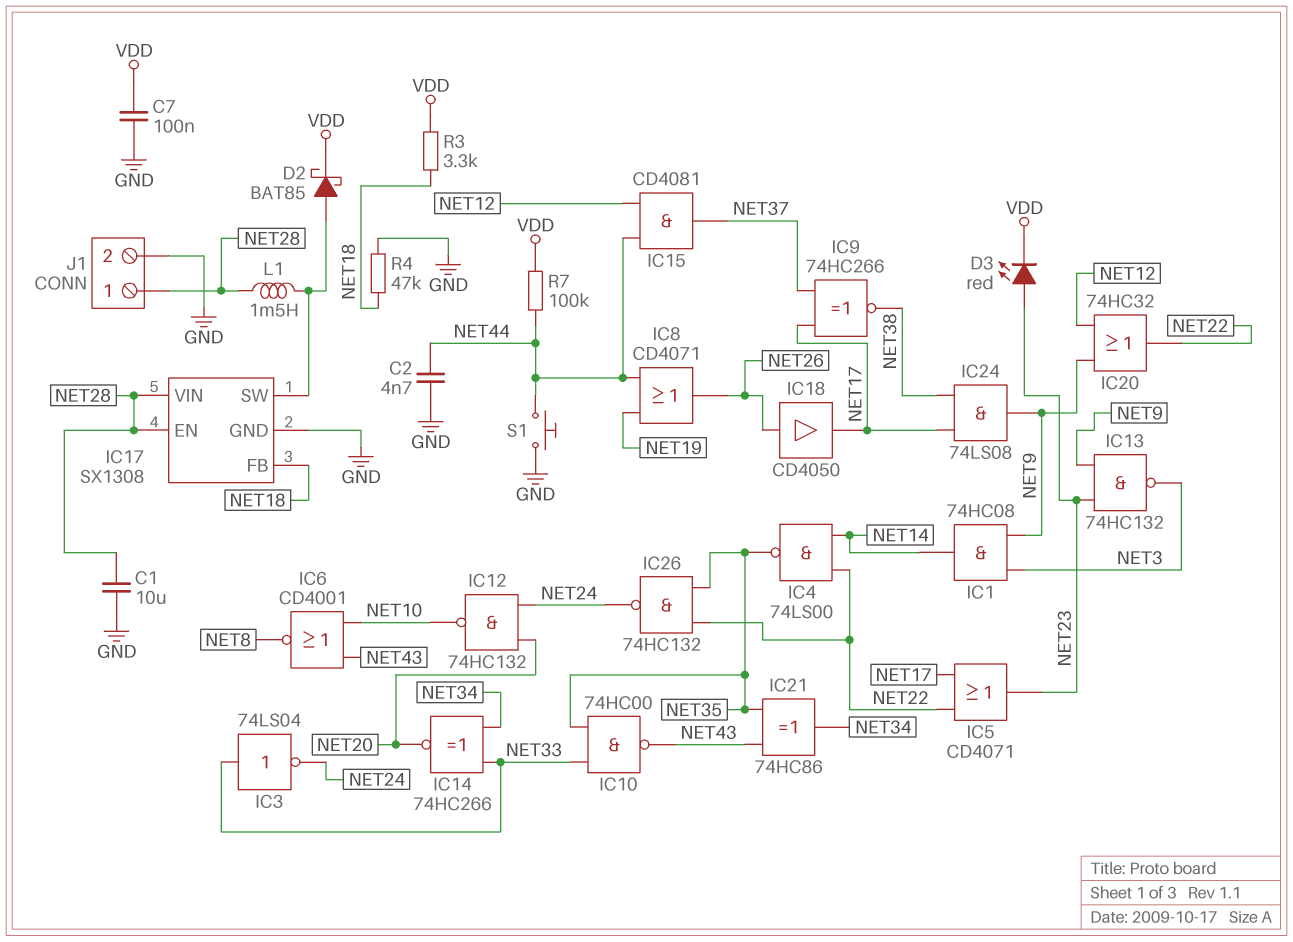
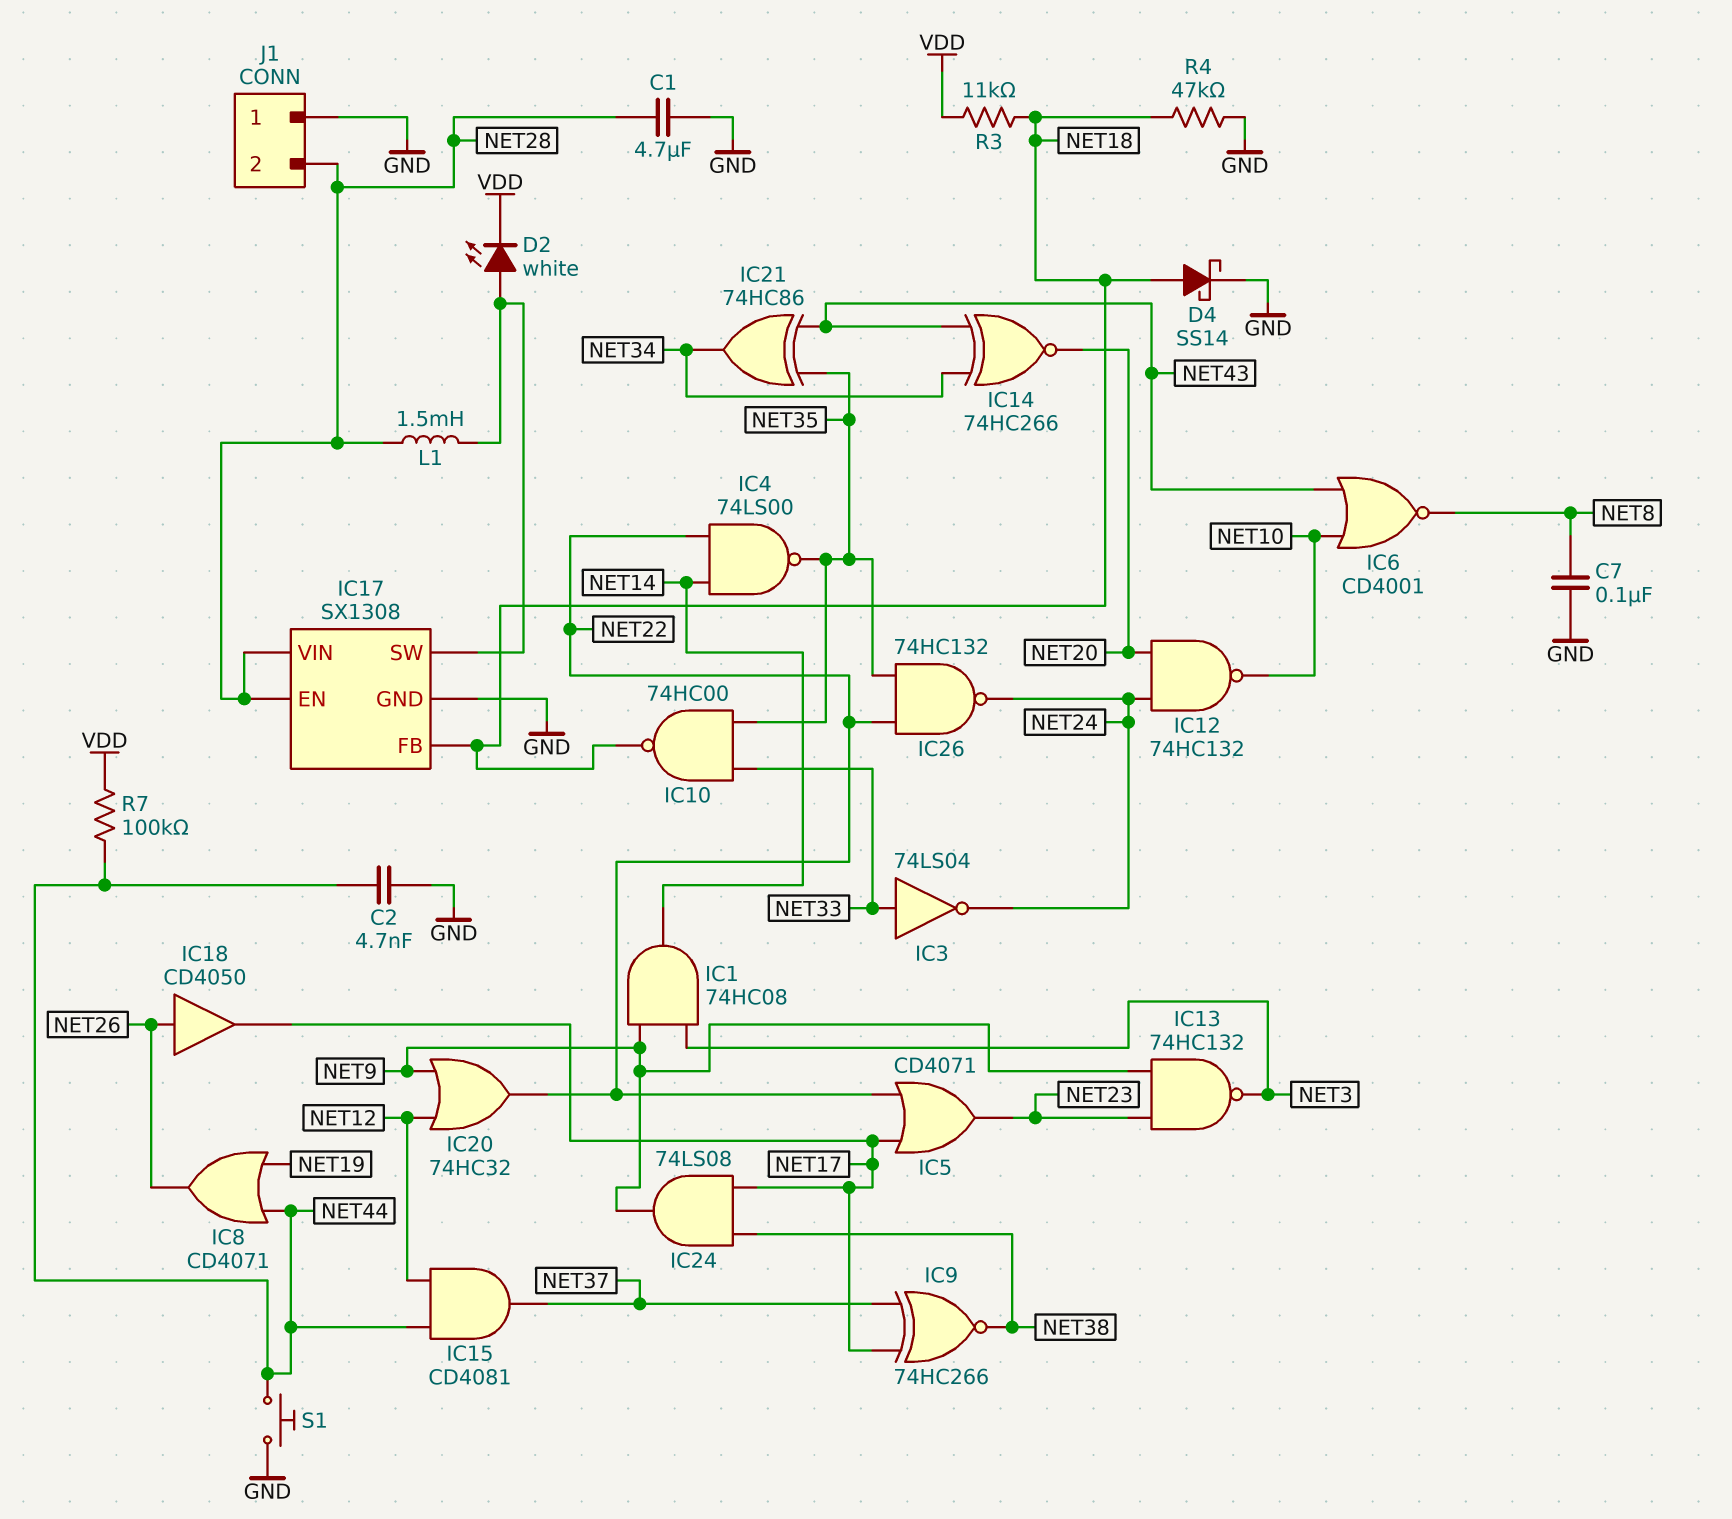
C1: 10uF (GND, NET28) -> 4.7uF (GND, NET28)
C7: 100nF (GND, VDD) -> 100nF (GND, NET8)
D2: schottky BAT85 (A IC17/SW, K VDD) -> LED white (A IC17/SW, K VDD)
D3: LED red (A NET23, K VDD) -> none
D4: none -> schottky SS14 (A NET18, K GND)
IC10: NAND 74HC00 (in NET33, in NET35, out NET43) -> NAND 74HC00 (in NET33, in NET35, out NET18)
IC14: XNOR 74HC266 (in NET33, in NET34, out NET20) -> XNOR 74HC266 (in NET34, in NET43, out NET20)
J1 pin 1: NET28 -> GND
J1 pin 2: GND -> NET28
R3: 3.3k (NET18, VDD) -> 11k (NET18, VDD)

